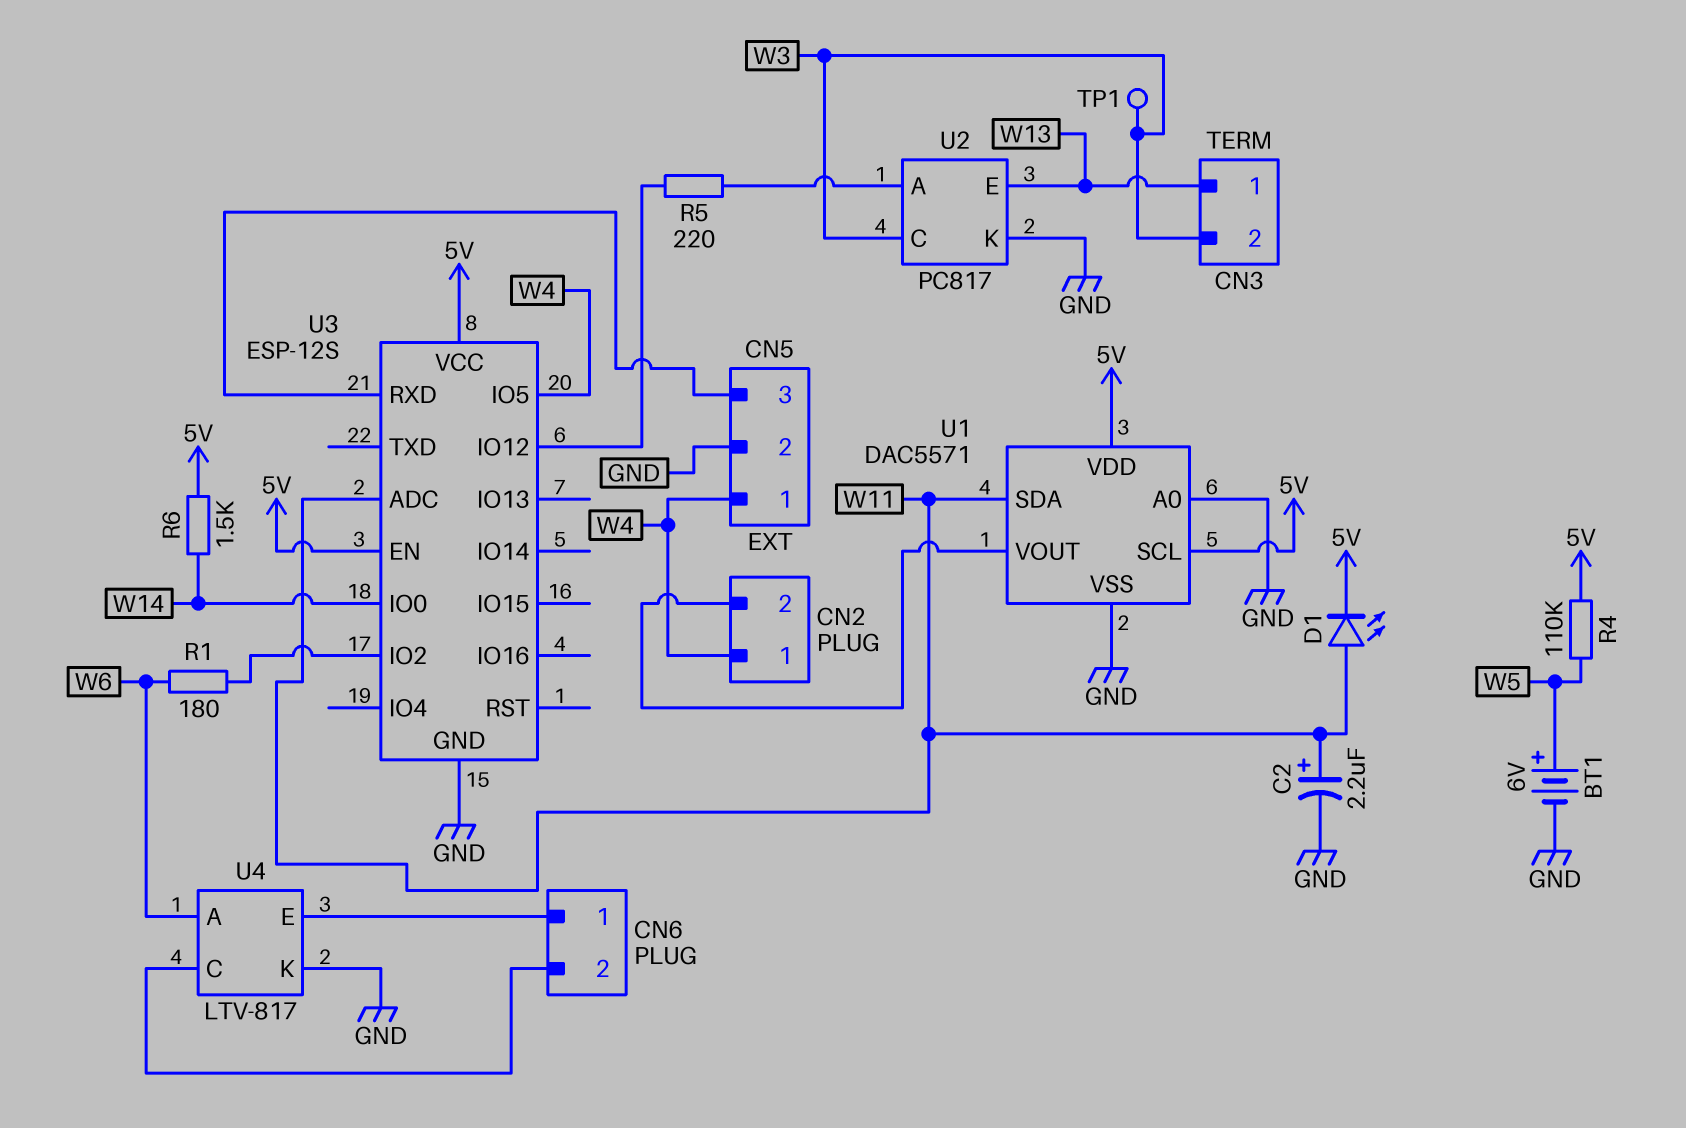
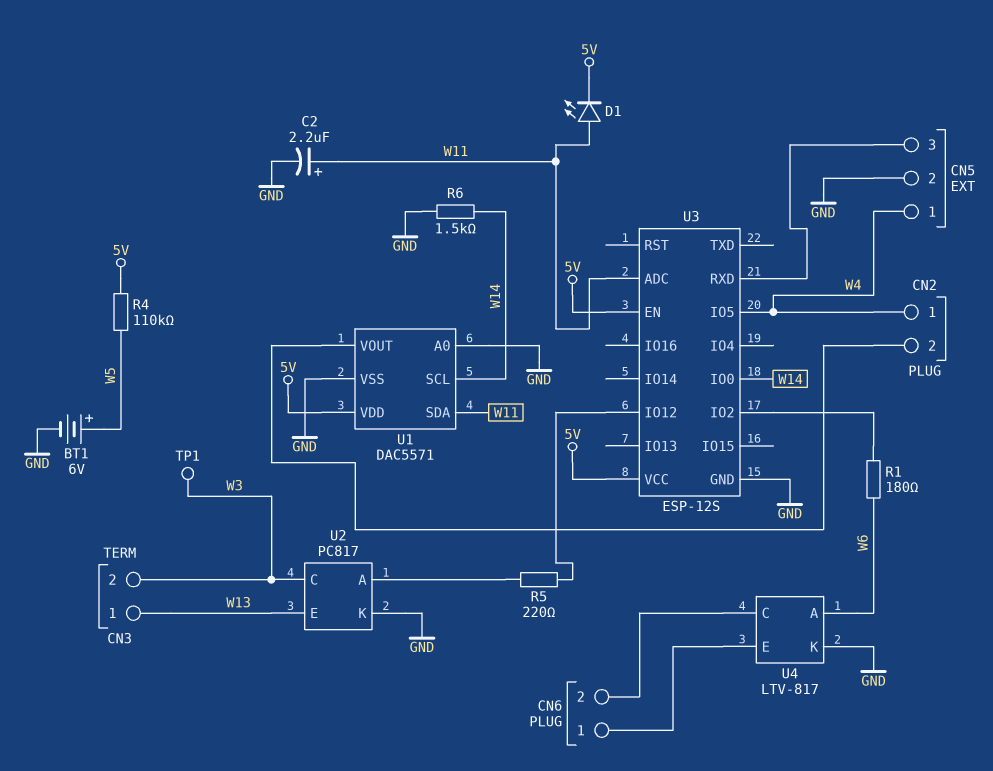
R6: 1.5k (5V, W14) -> 1.5k (GND, W14)
U1 pin SCL: 5V -> W14

